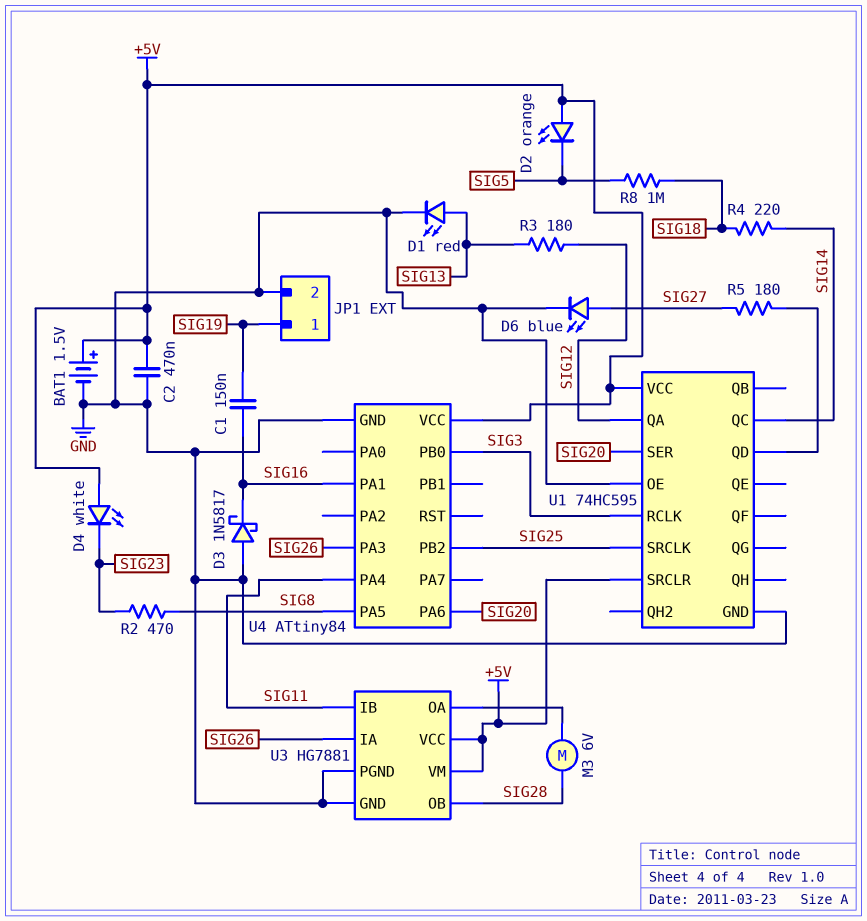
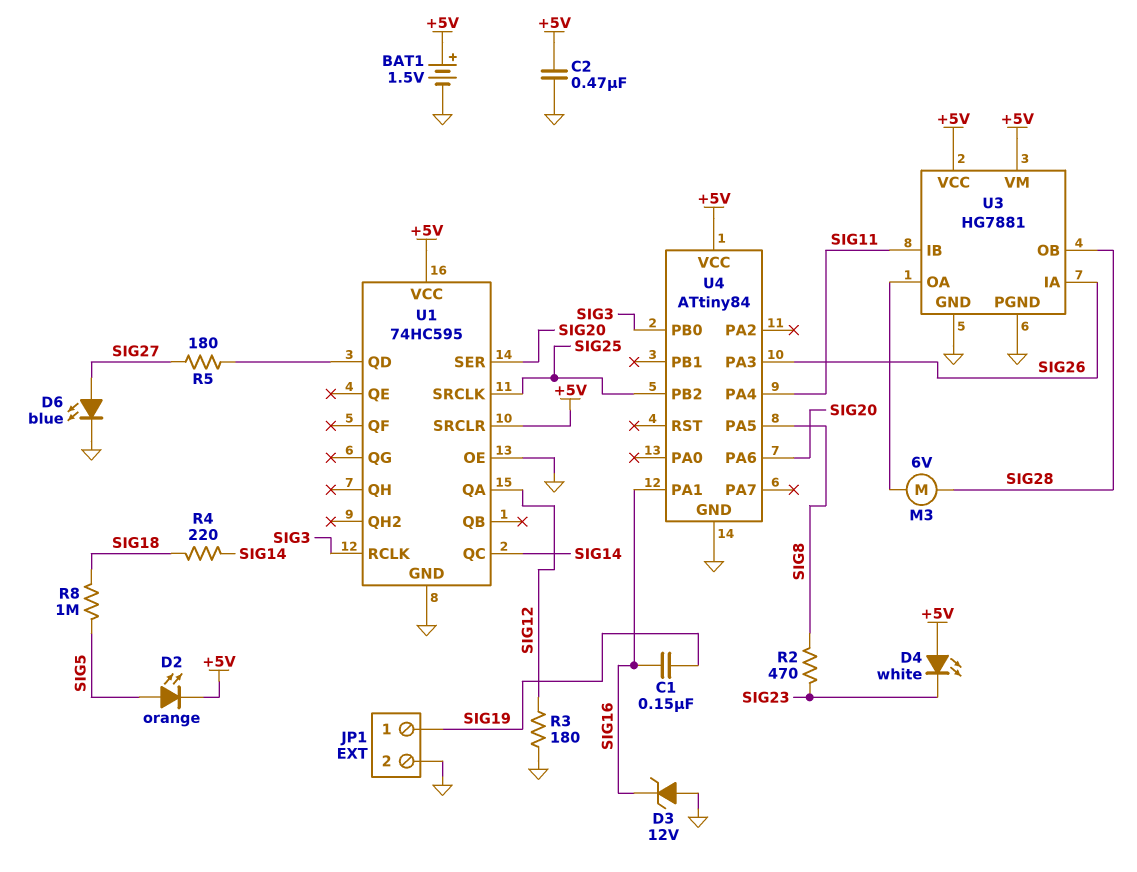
D1: LED red (A SIG13, K GND) -> none
D2: LED orange (A +5V, K SIG5) -> LED orange (A SIG5, K +5V)
D3: schottky 1N5817 (A GND, K SIG16) -> zener 12V (A GND, K SIG16)
R3: 180 (SIG12, SIG13) -> 180 (GND, SIG12)

